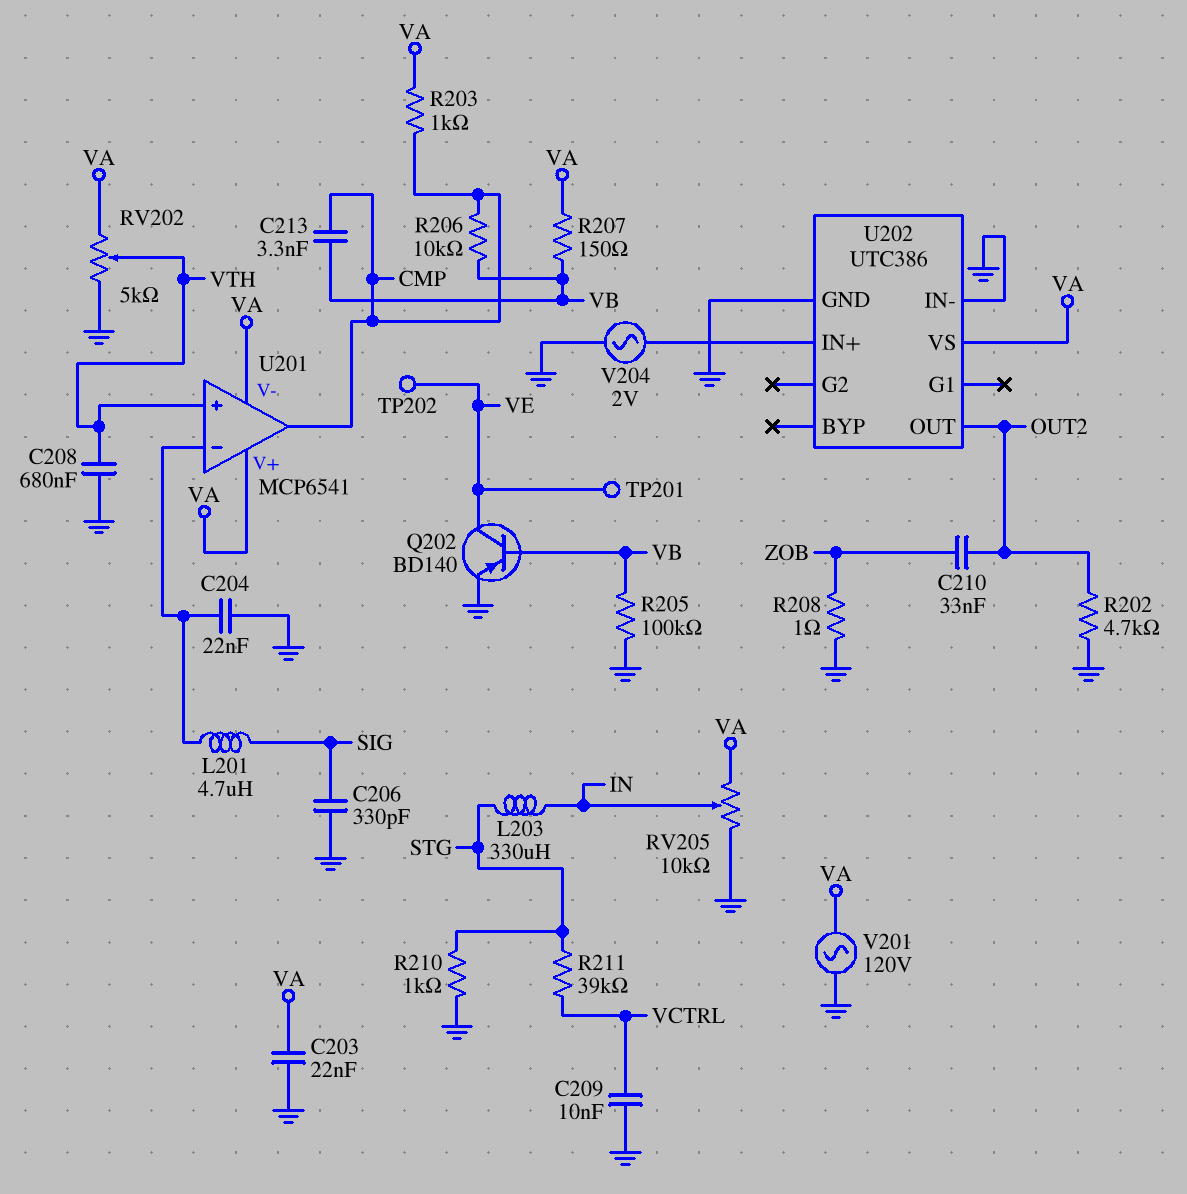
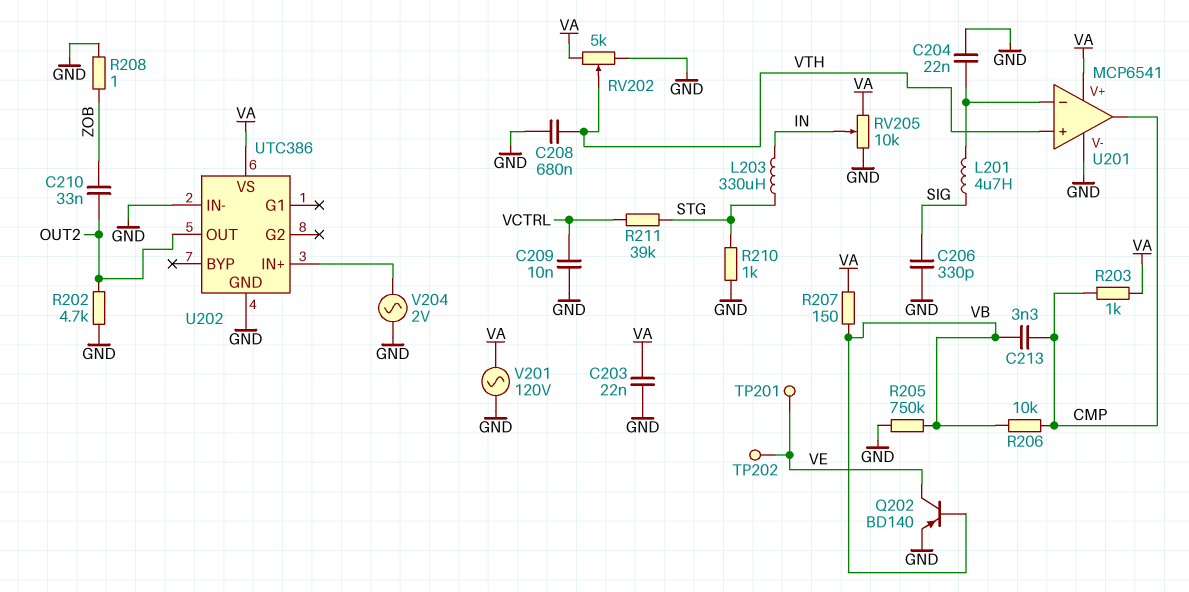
R205: 100k (GND, VB) -> 750k (GND, VB)
U201 pin V-: VA -> GND

